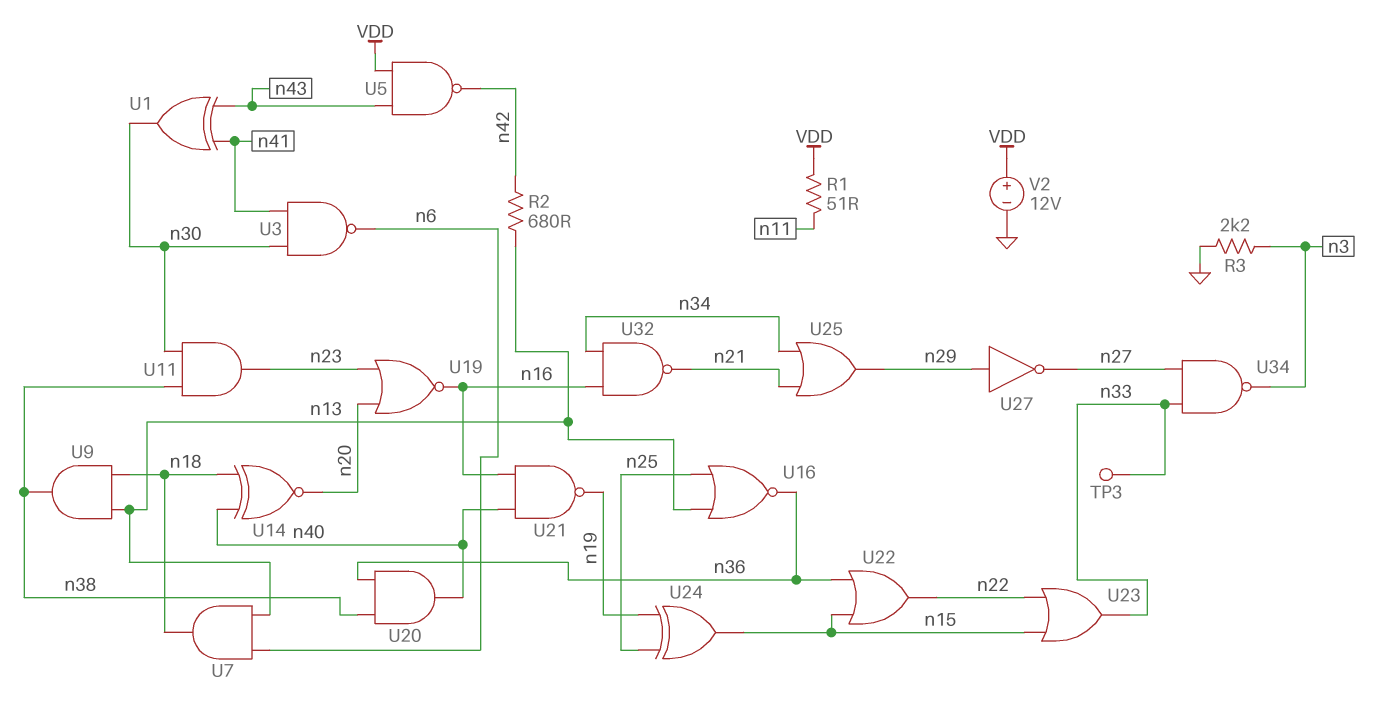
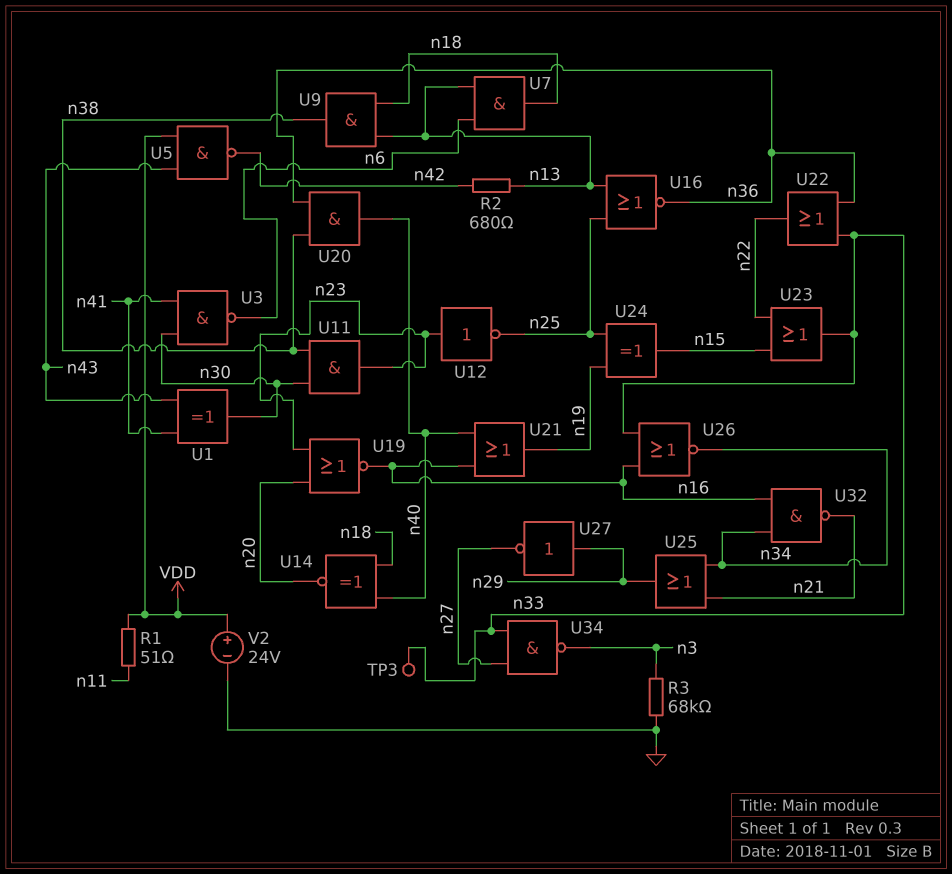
R3: 2.2k (GND, n3) -> 68k (GND, n3)
U12: none -> NOT (in n23, out n25)
U21: NAND (in n16, in n40, out n19) -> OR (in n16, in n40, out n19)
U22: OR (in n15, in n36, out n22) -> OR (in n33, in n36, out n22)
U26: none -> NOR (in n16, in n33, out n34)
V2: 12V (plus VDD, minus GND) -> 24V (plus VDD, minus GND)

